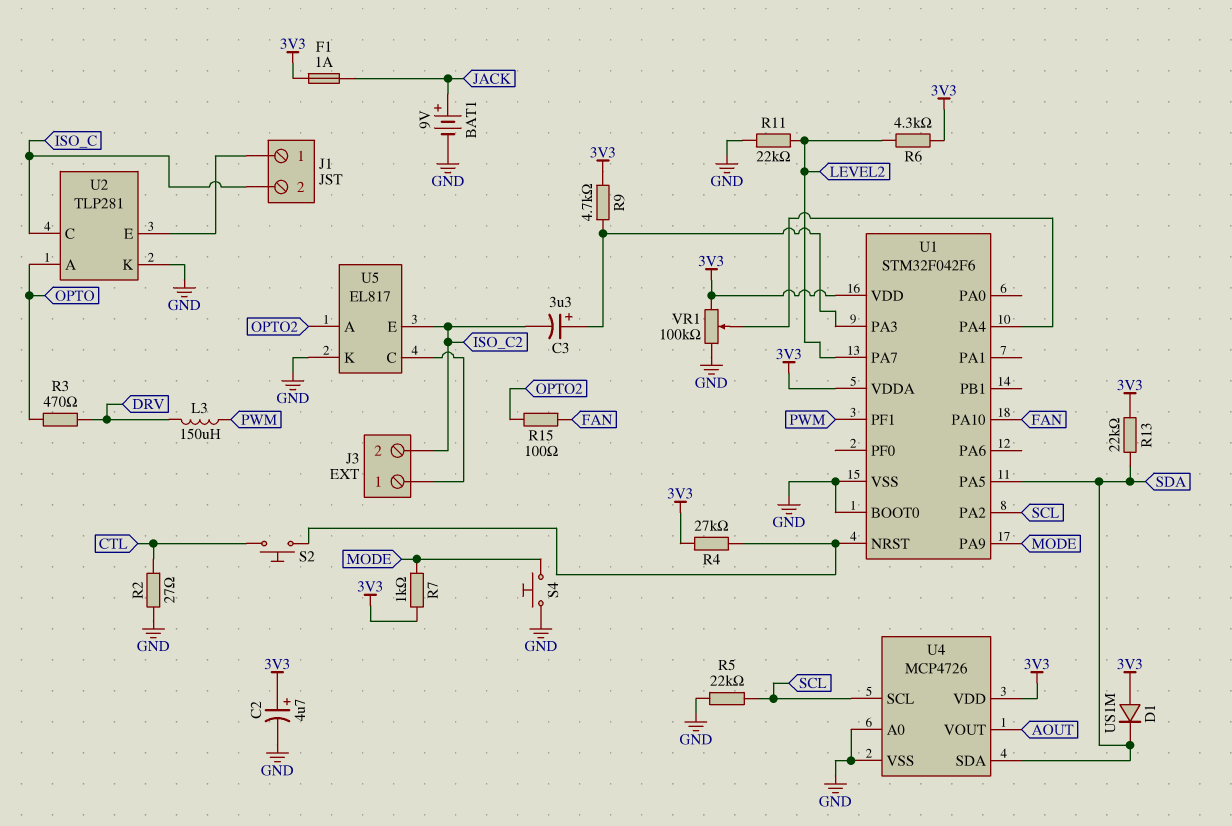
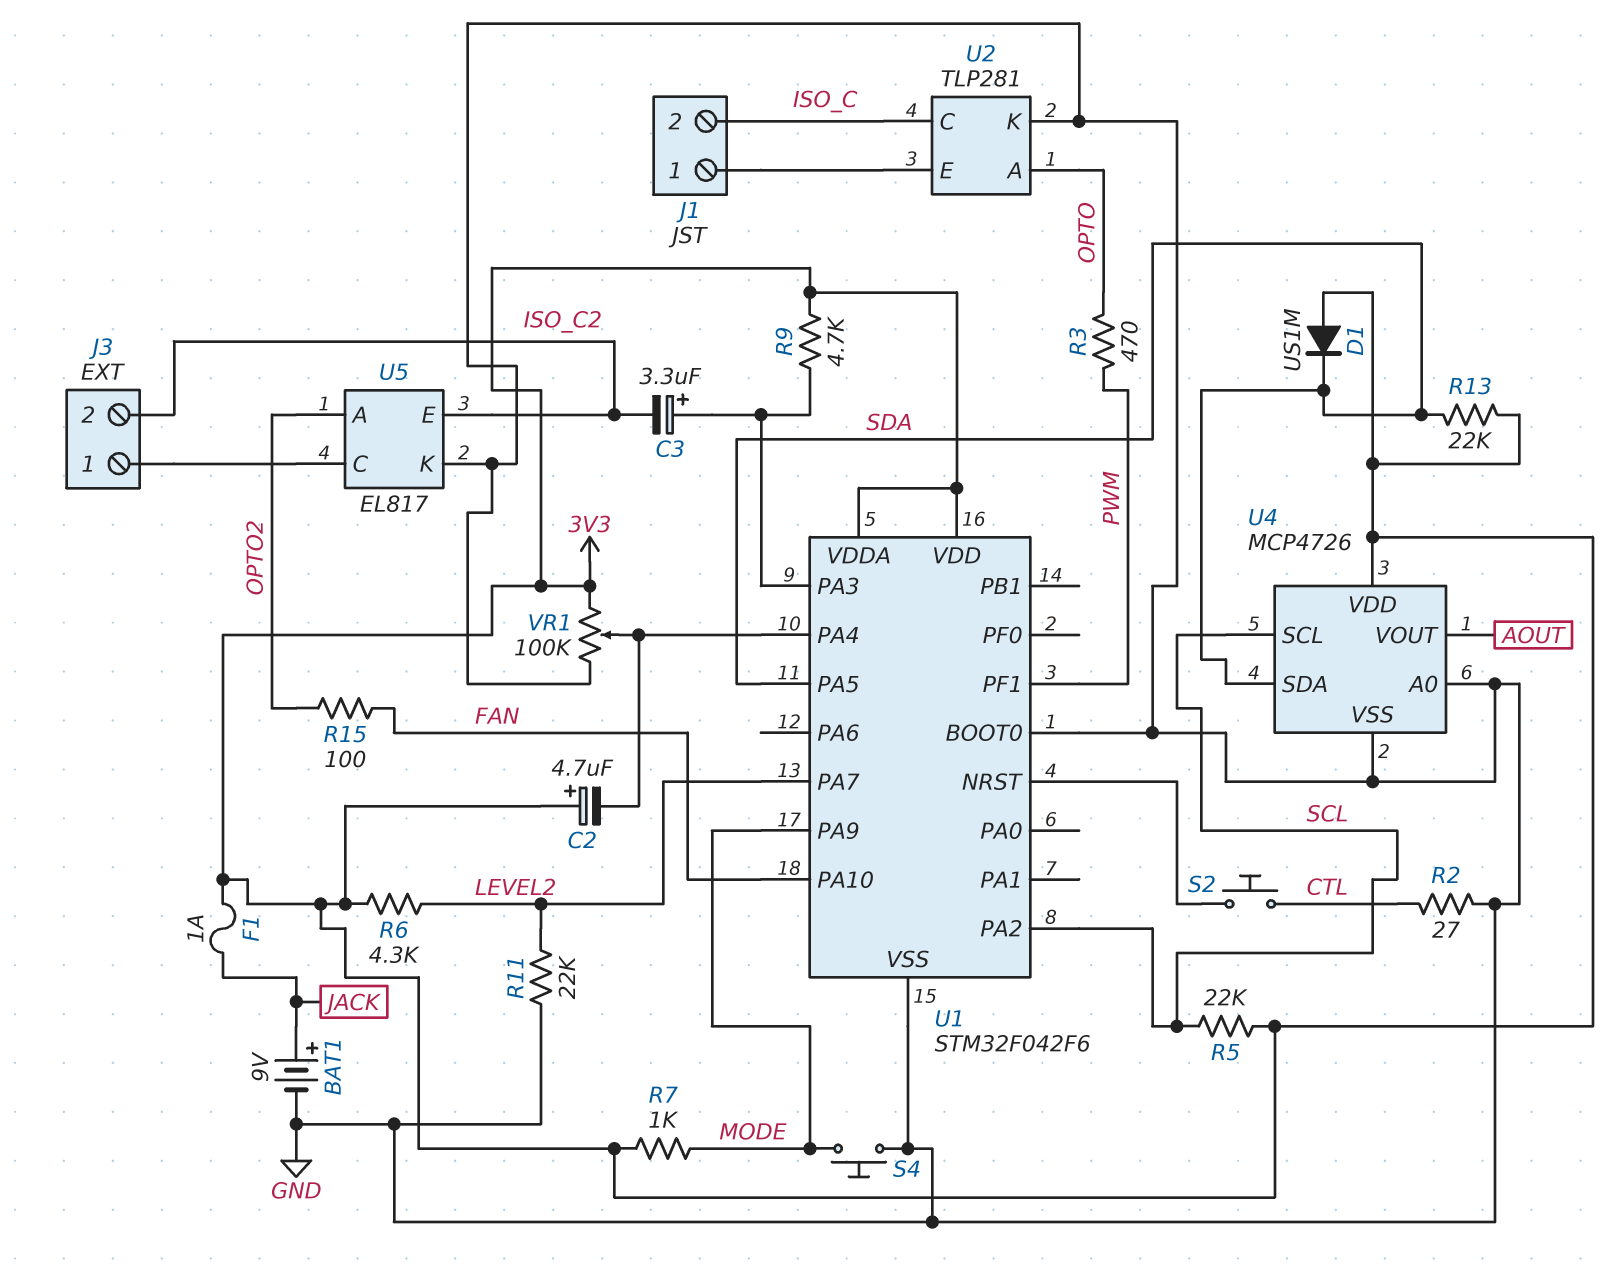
C2: 4.7uF (plus 3V3, minus GND) -> 4.7uF (plus 3V3, minus U1/PA4)
L3: 150uH (DRV, PWM) -> none
R3: 470 (DRV, OPTO) -> 470 (OPTO, PWM)
R4: 27k (3V3, U1/NRST) -> none
R5: 22k (GND, SCL) -> 22k (3V3, SCL)

